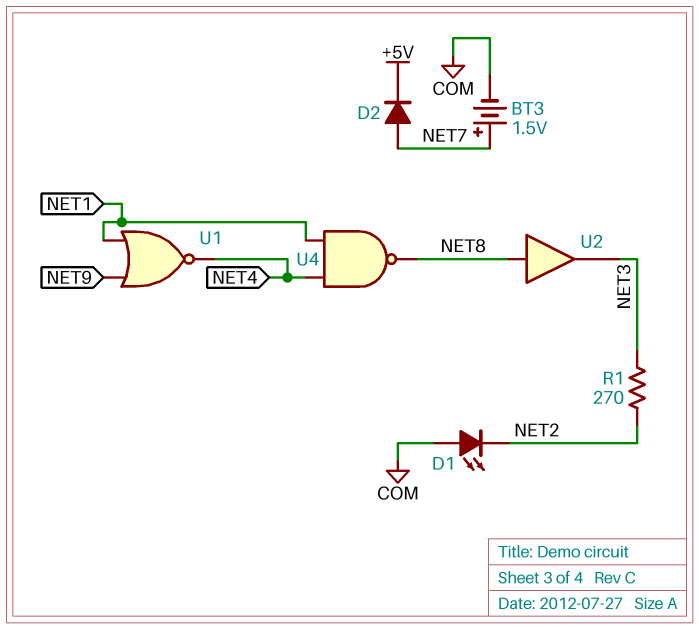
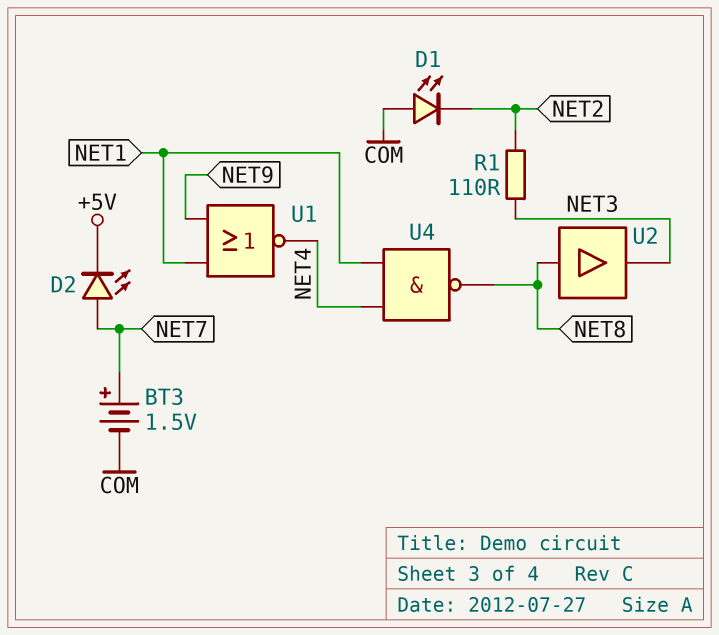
D2: diode (A NET7, K +5V) -> LED (A NET7, K +5V)
R1: 270 (NET2, NET3) -> 110 (NET2, NET3)

